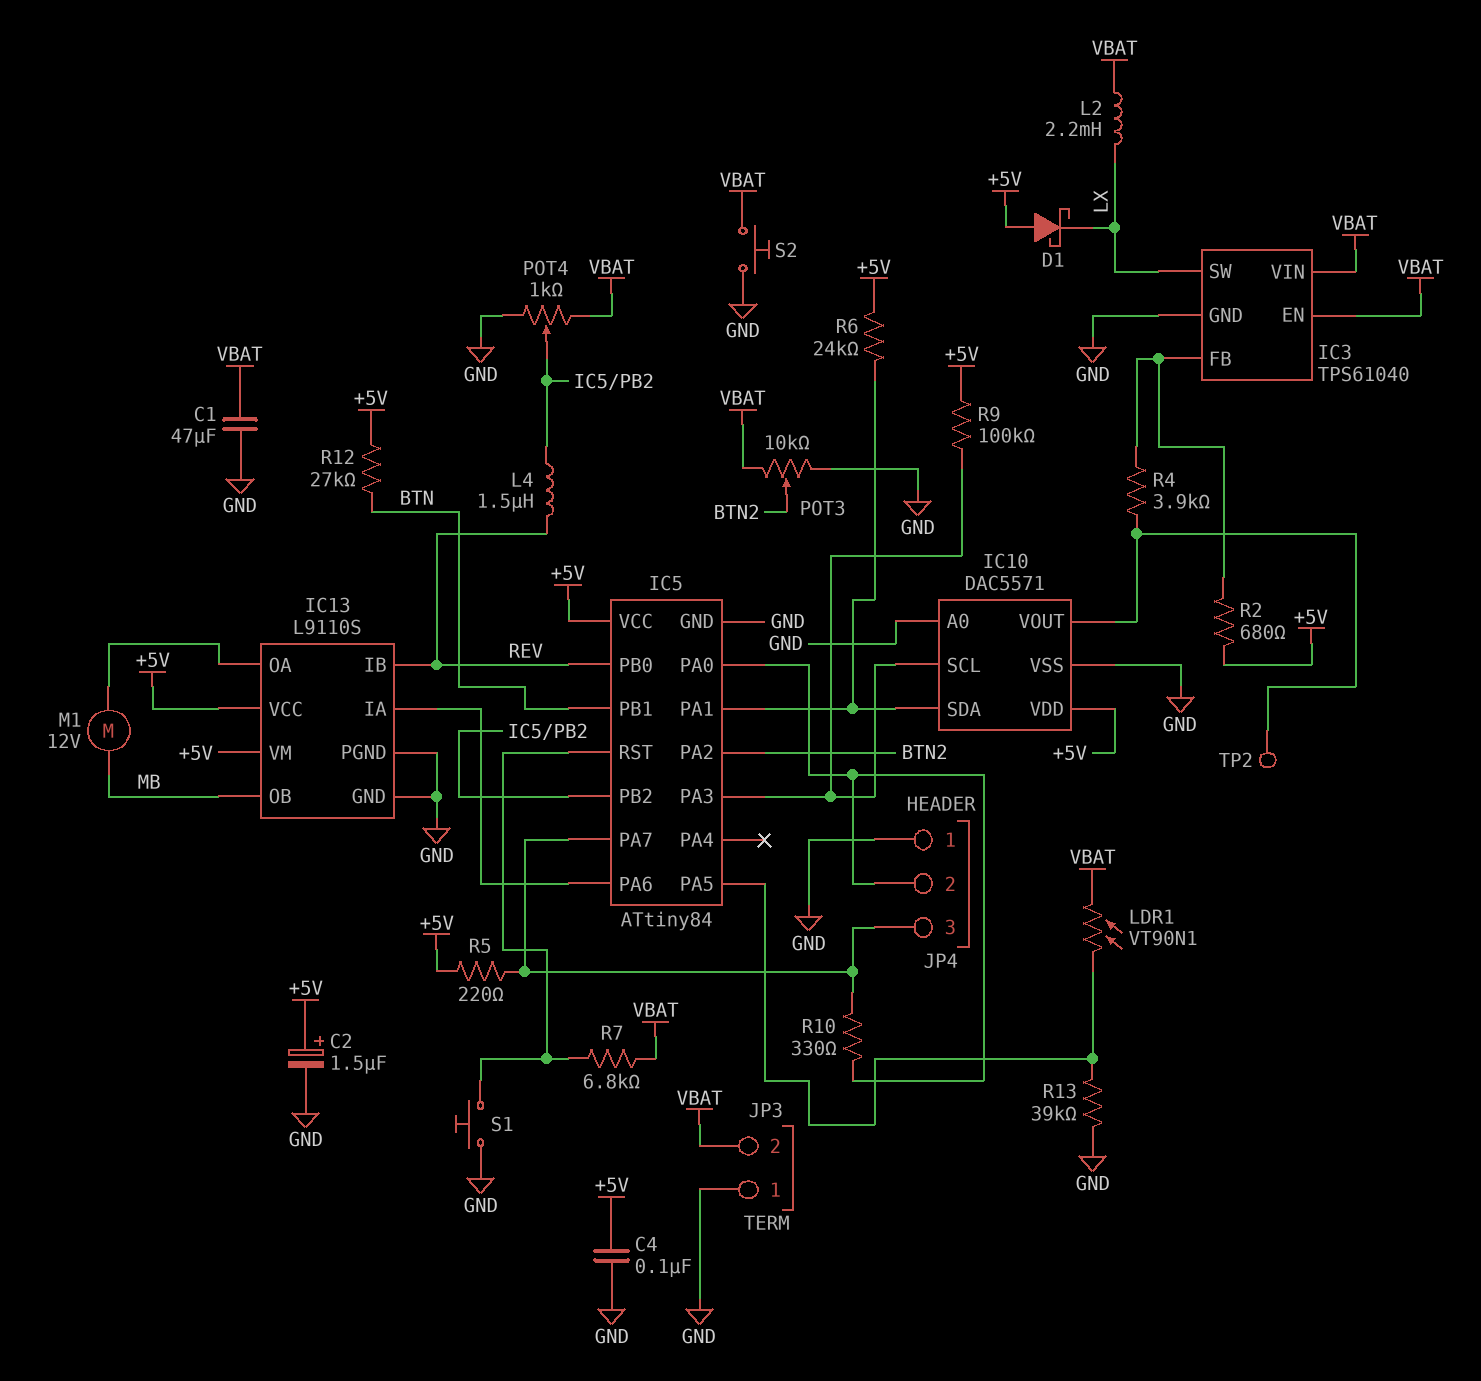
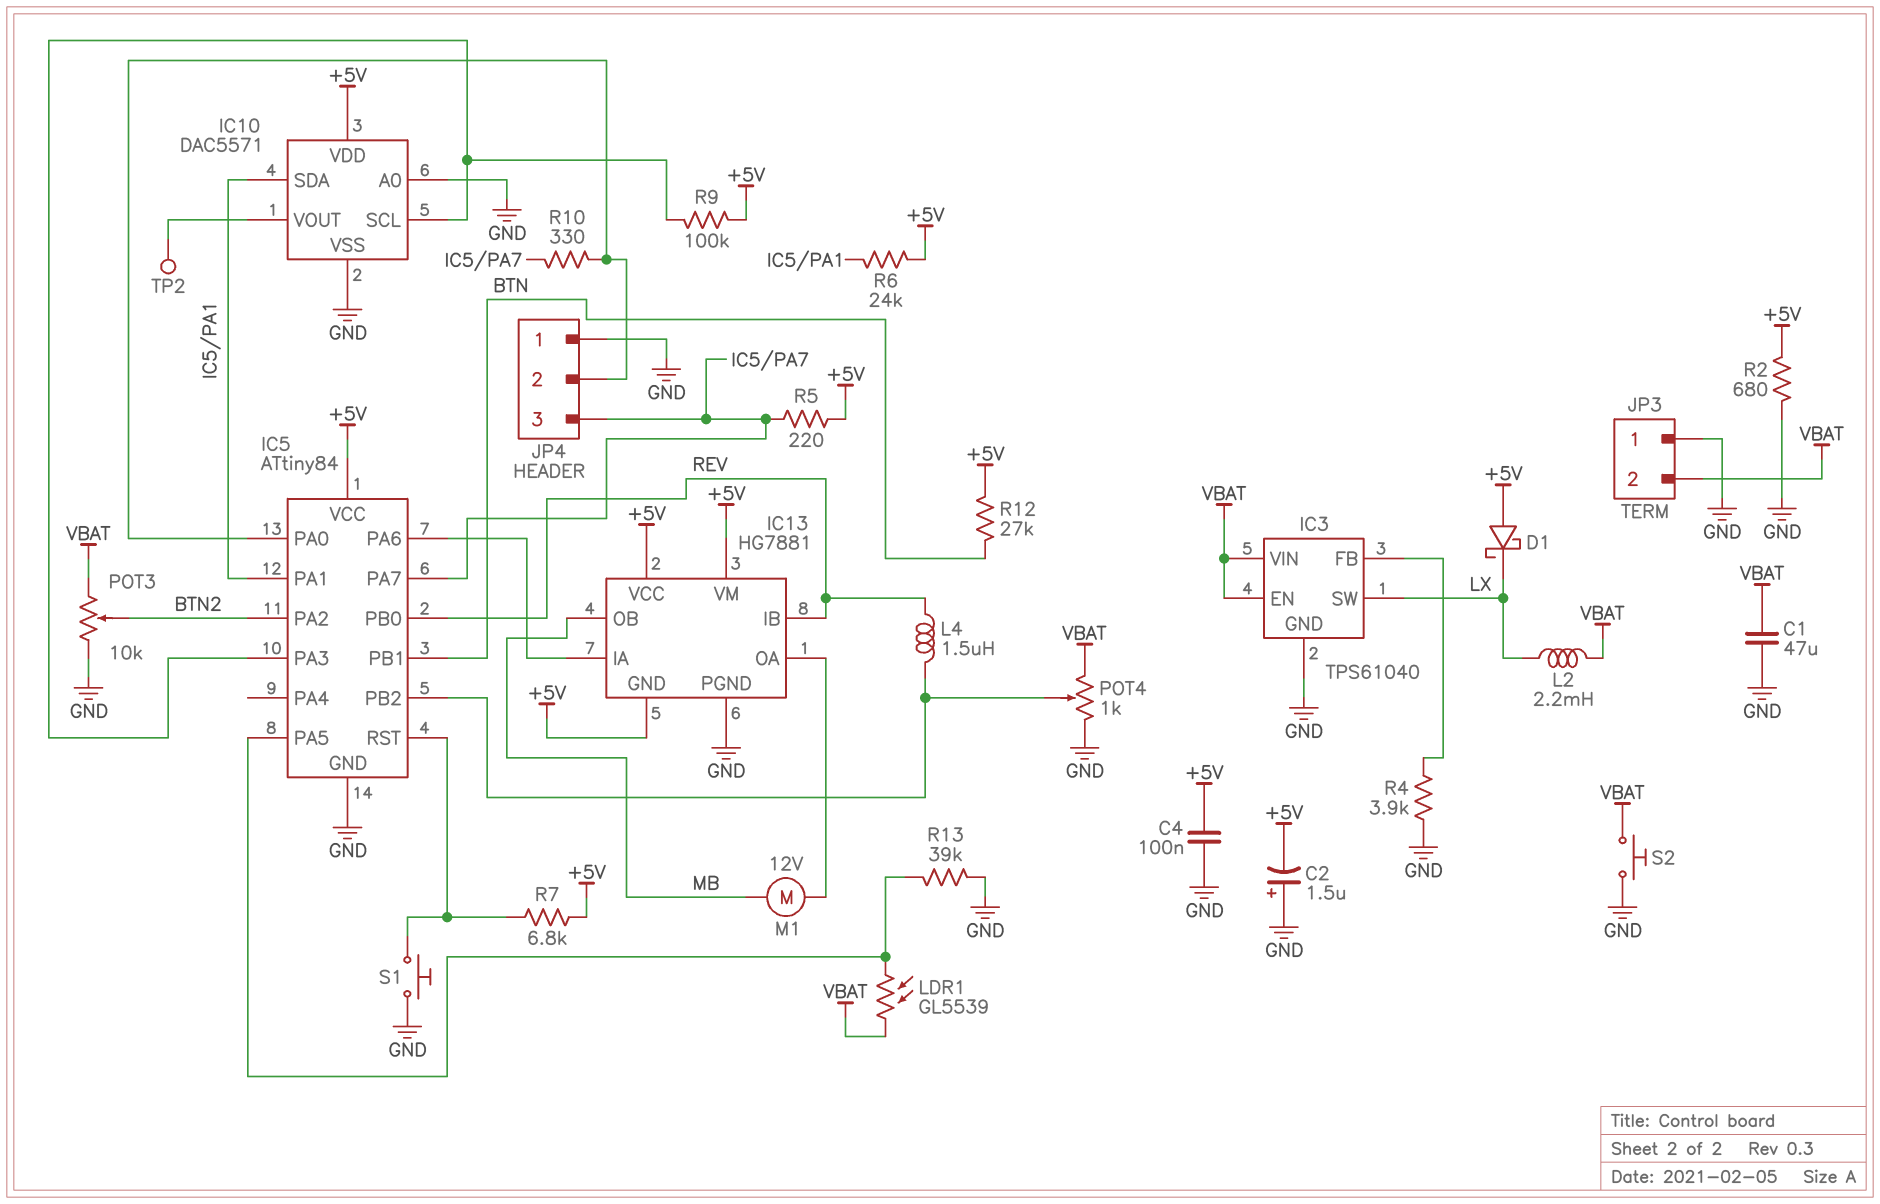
C2: 1.5uF (plus +5V, minus GND) -> 1.5uF (plus GND, minus +5V)
IC13: L9110S -> HG7881
IC13 pin GND: GND -> +5V
LDR1: VT90N1 (IC5/PA5, VBAT) -> GL5539 (IC5/PA5, VBAT)
R2: 680 (+5V, IC3/FB) -> 680 (+5V, GND)
R4: 3.9k (IC3/FB, IC10/VOUT) -> 3.9k (GND, IC3/FB)
R7: 6.8k (IC5/RST, VBAT) -> 6.8k (+5V, IC5/RST)

